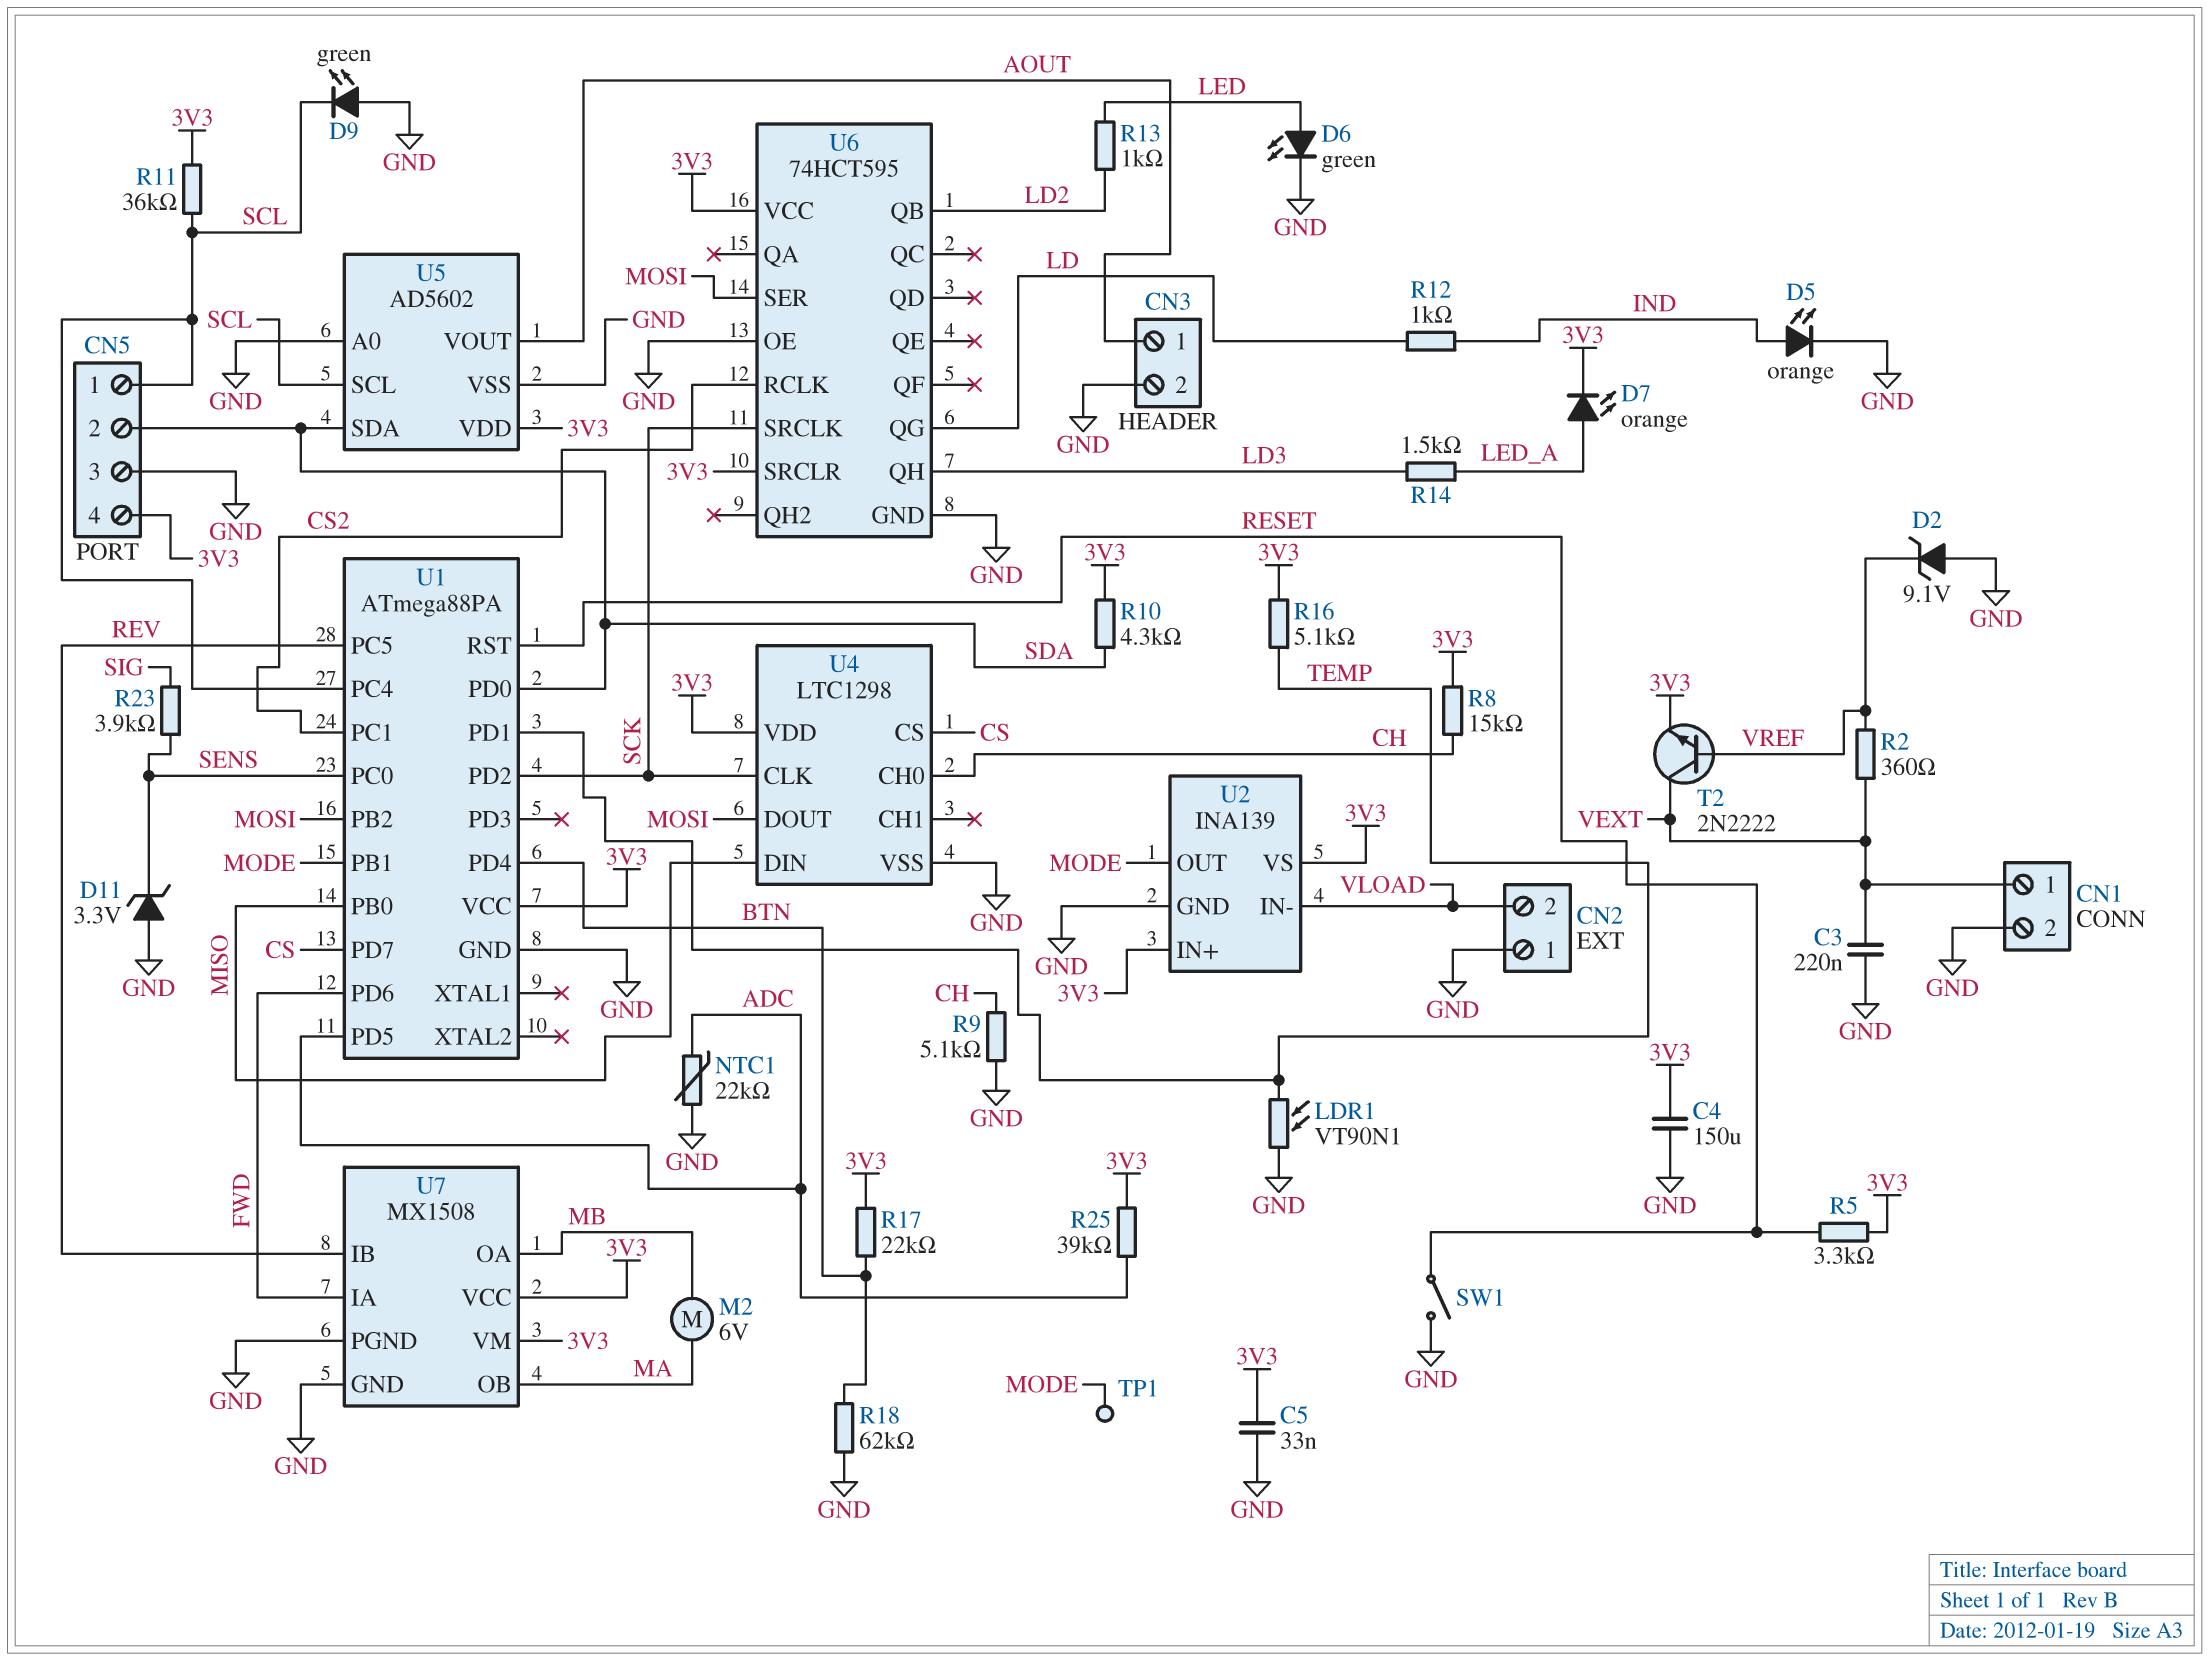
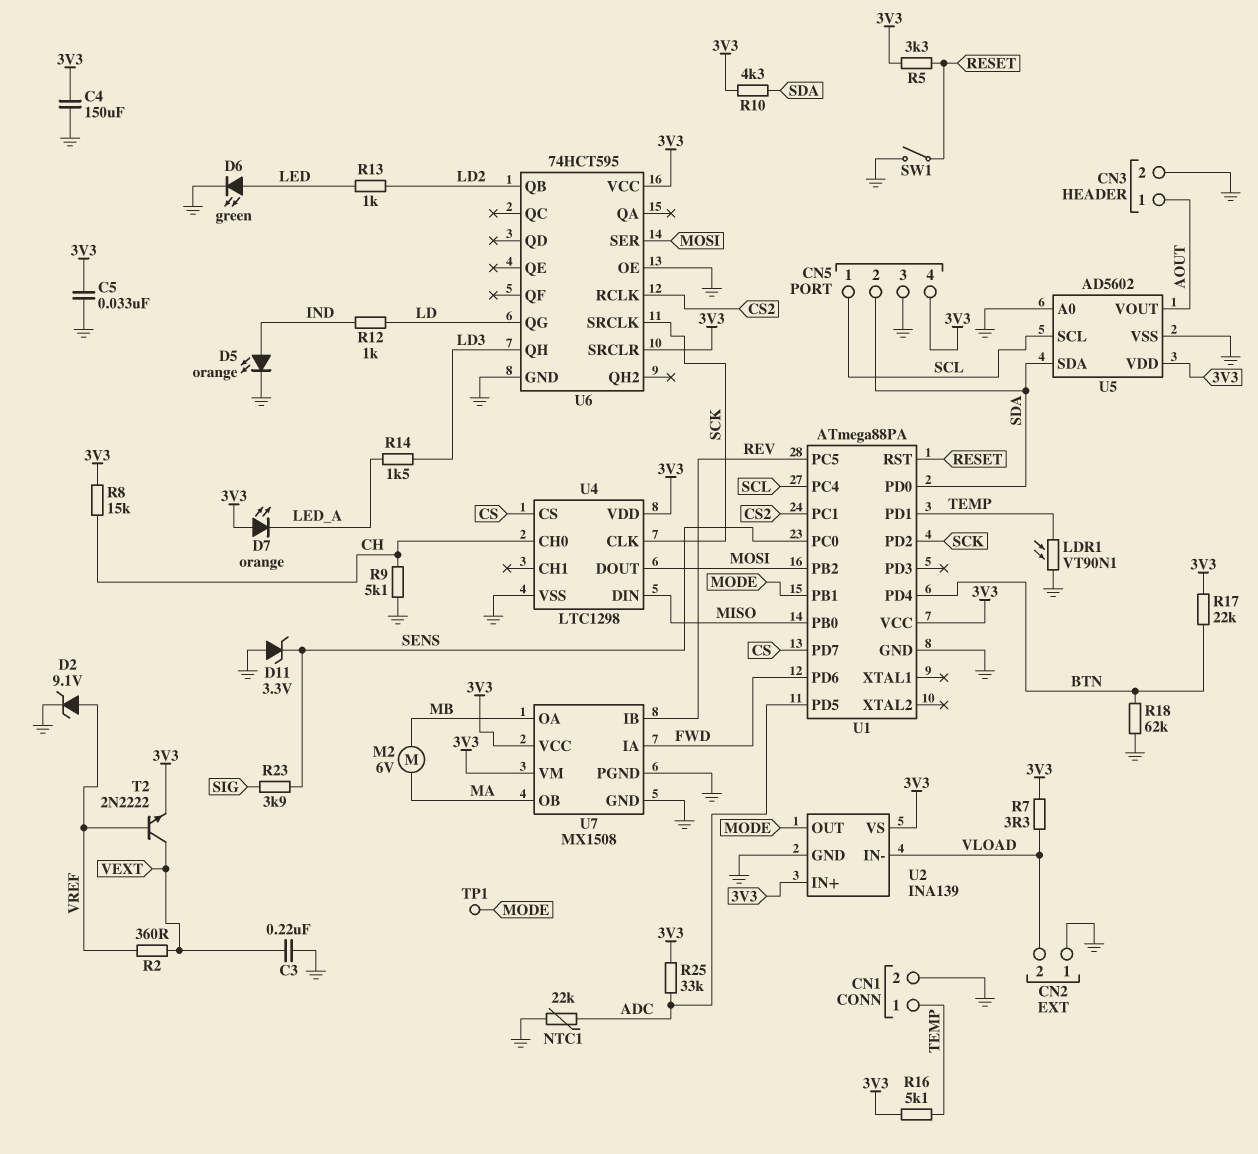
CN1 pin 1: VEXT -> TEMP
D2: zener 9.1V (A GND, K VREF) -> zener 9.1V (A VREF, K GND)
D7: LED orange (A LED_A, K 3V3) -> LED orange (A 3V3, K LED_A)
D9: LED green (A GND, K SCL) -> none
R7: none -> 3.3 (3V3, VLOAD)
R11: 36k (3V3, SCL) -> none
R25: 39k (3V3, ADC) -> 33k (3V3, ADC)

